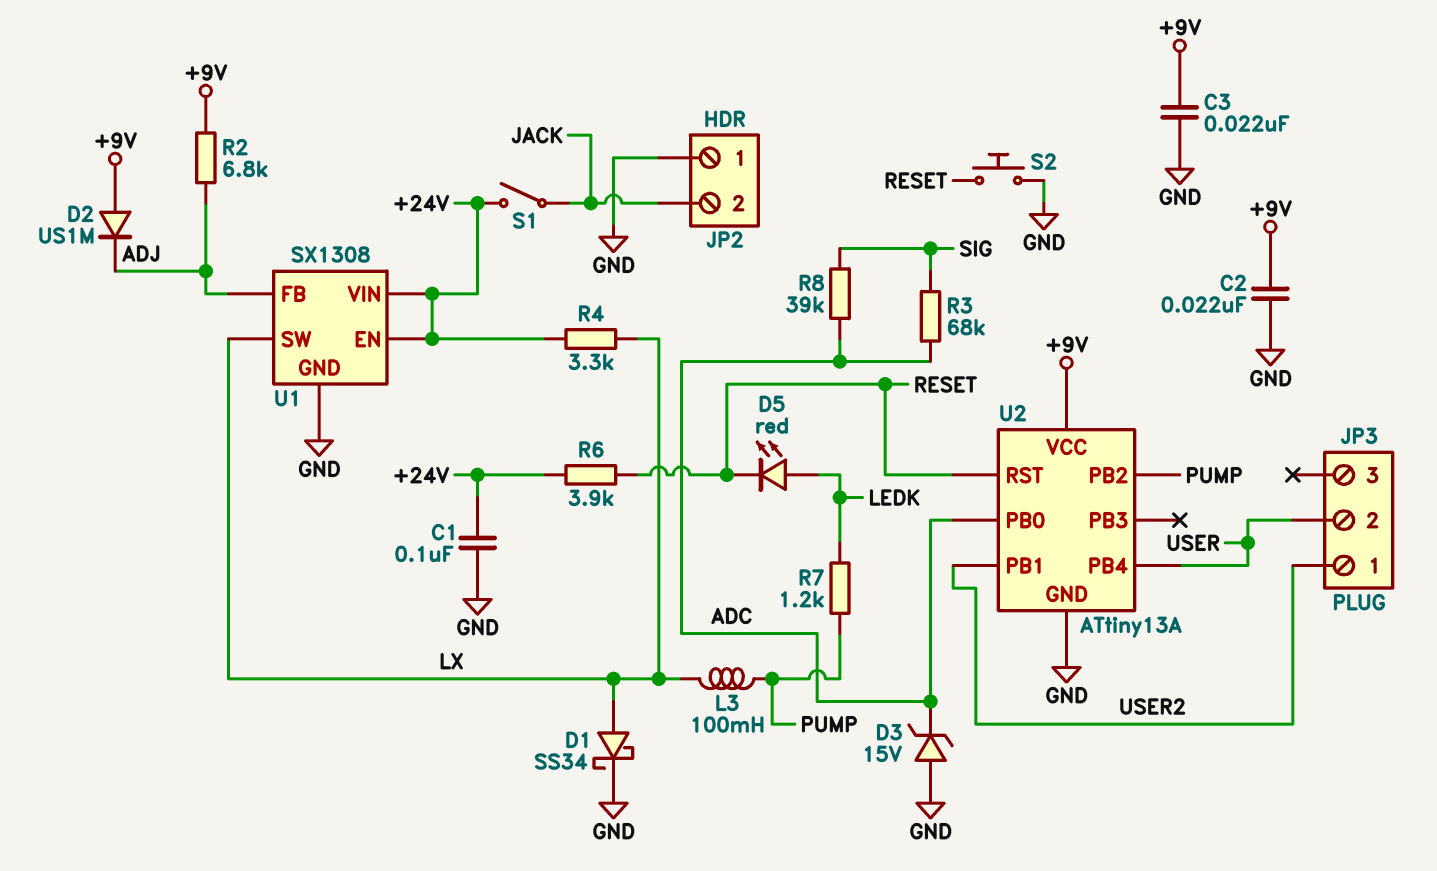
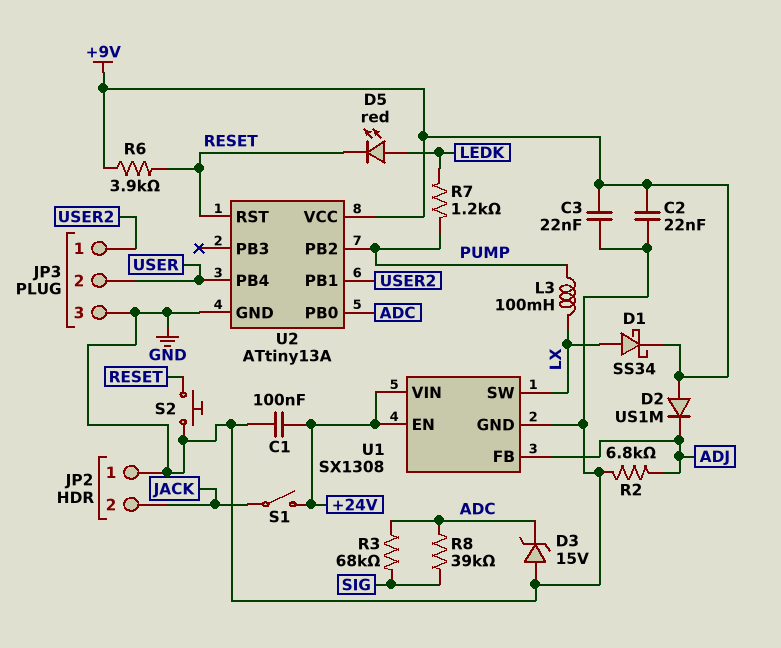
D1: schottky SS34 (A LX, K GND) -> schottky SS34 (A LX, K +9V)
JP3 pin 3: none -> GND
R2: 6.8k (+9V, ADJ) -> 6.8k (ADJ, GND)
R4: 3.3k (+24V, LX) -> none
R6: 3.9k (+24V, RESET) -> 3.9k (+9V, RESET)

